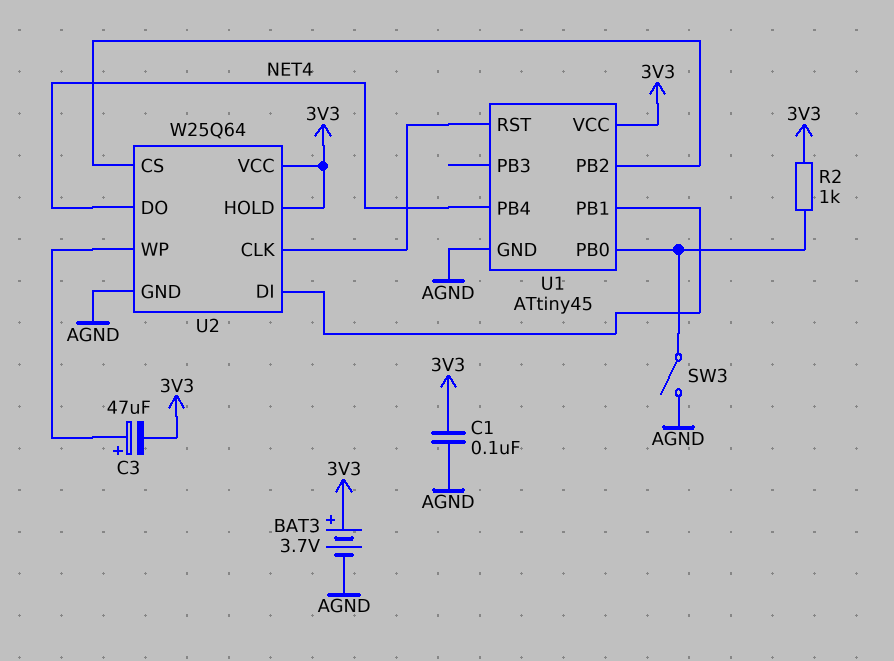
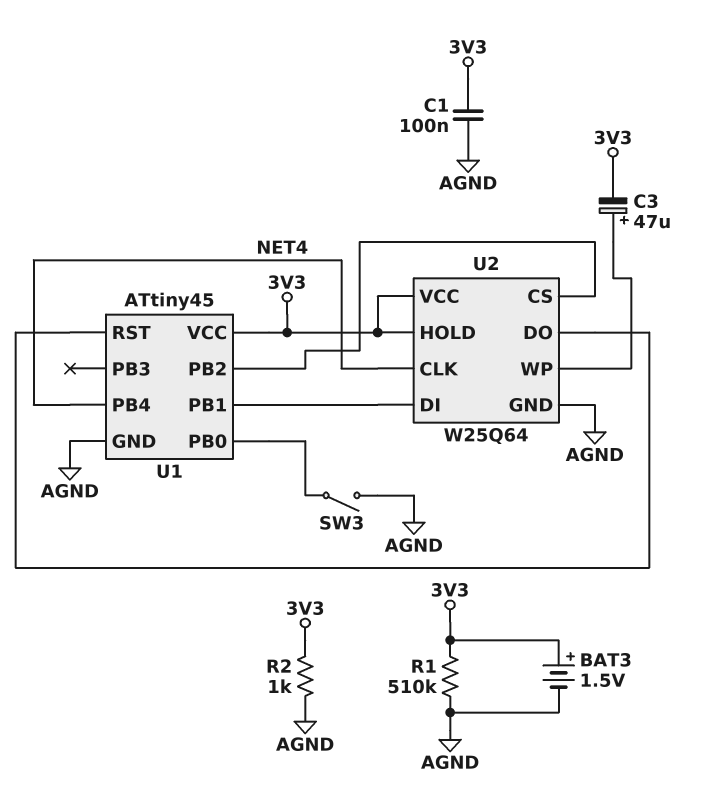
BAT3: 3.7V (plus 3V3, minus AGND) -> 1.5V (plus 3V3, minus AGND)
R1: none -> 510k (3V3, AGND)
R2: 1k (3V3, U1/PB0) -> 1k (3V3, AGND)
U2 pin CLK: U1/RST -> NET4
U2 pin DO: NET4 -> U1/RST

